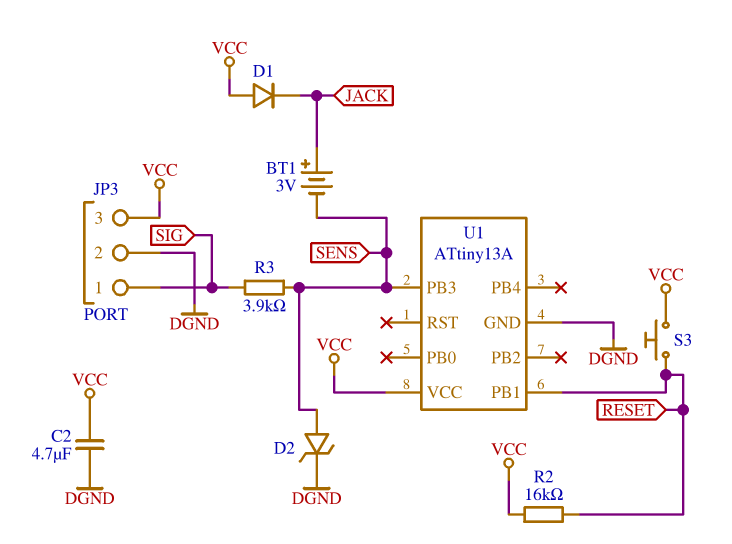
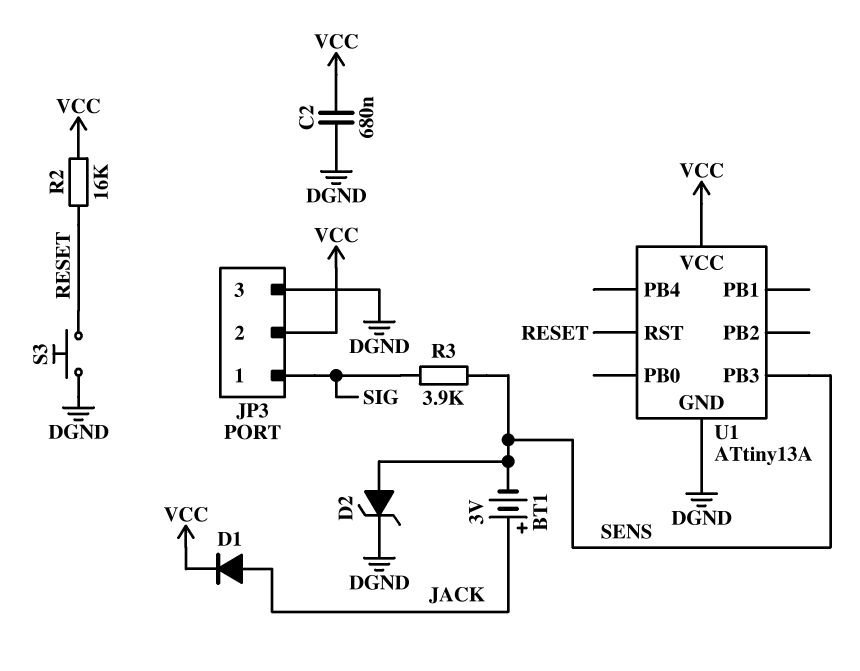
C2: 4.7uF (DGND, VCC) -> 680nF (DGND, VCC)
D1: diode (A VCC, K JACK) -> diode (A JACK, K VCC)
JP3 pin 2: DGND -> VCC
JP3 pin 3: VCC -> DGND
S3: button (RESET, VCC) -> button (DGND, RESET)
U1 pin PB1: RESET -> none
U1 pin RST: none -> RESET

